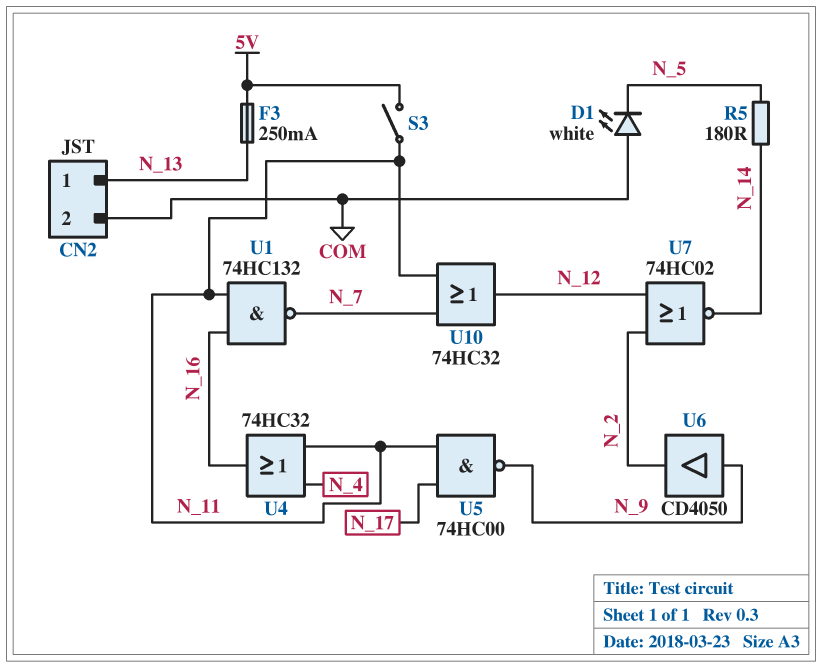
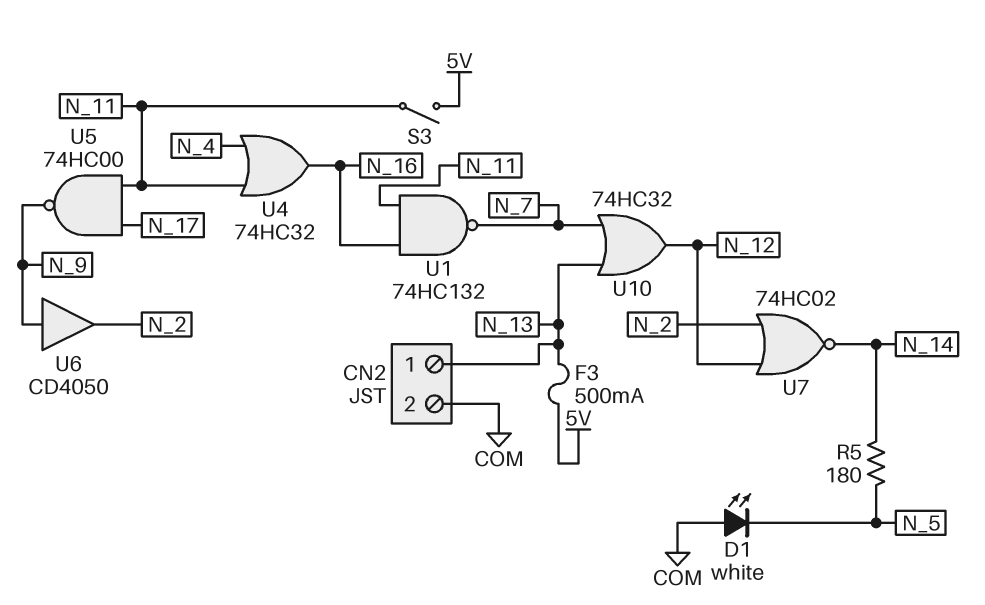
F3: 250mA (5V, N_13) -> 500mA (5V, N_13)
U10: OR 74HC32 (in N_7, in N_11, out N_12) -> OR 74HC32 (in N_7, in N_13, out N_12)

